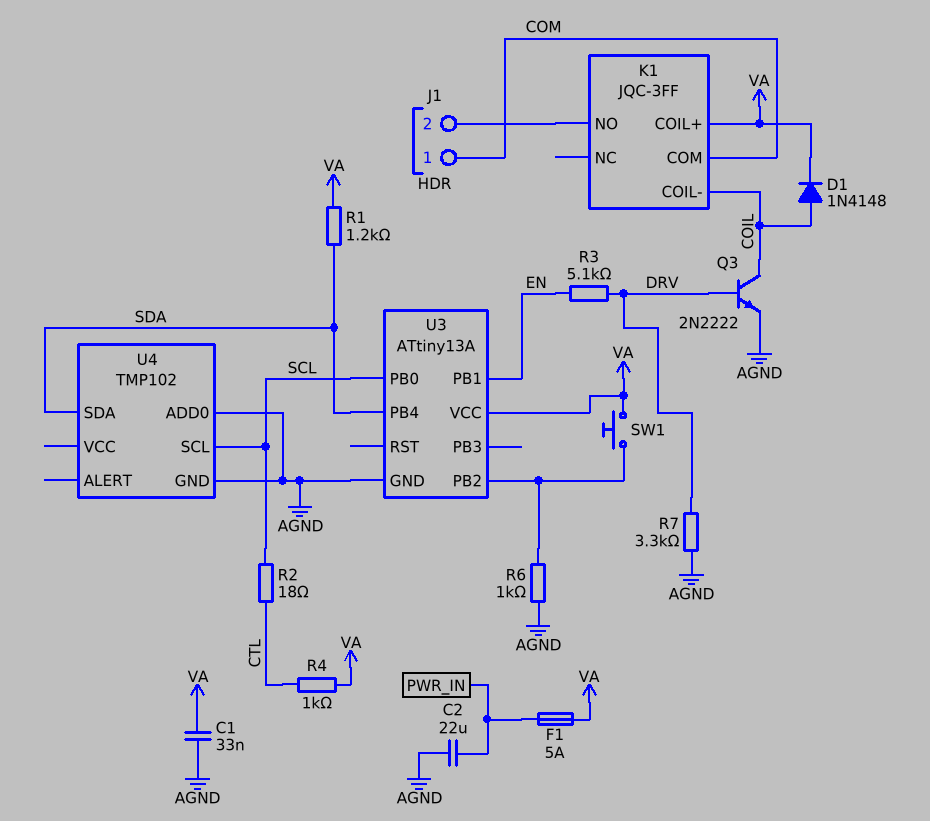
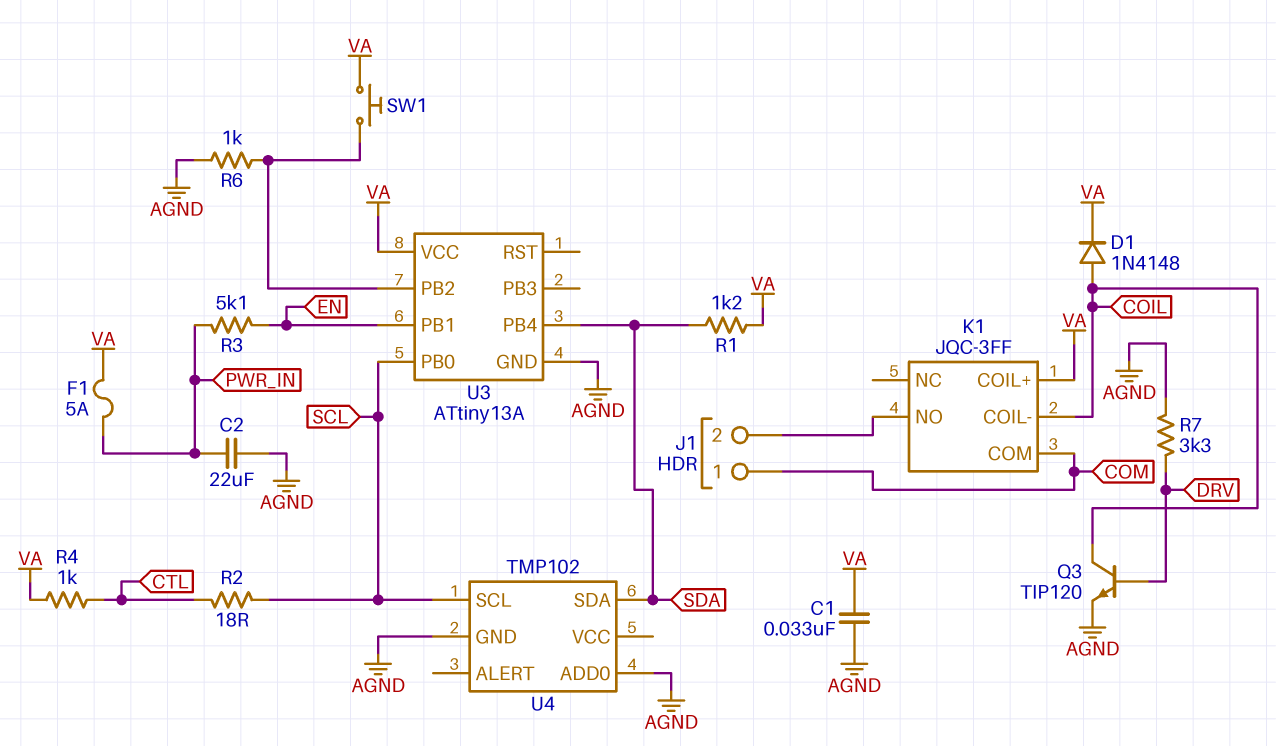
Q3: NPN 2N2222 (B DRV, C COIL, E AGND) -> NPN TIP120 (B DRV, C COIL, E AGND)
R3: 5.1k (DRV, EN) -> 5.1k (EN, PWR_IN)

